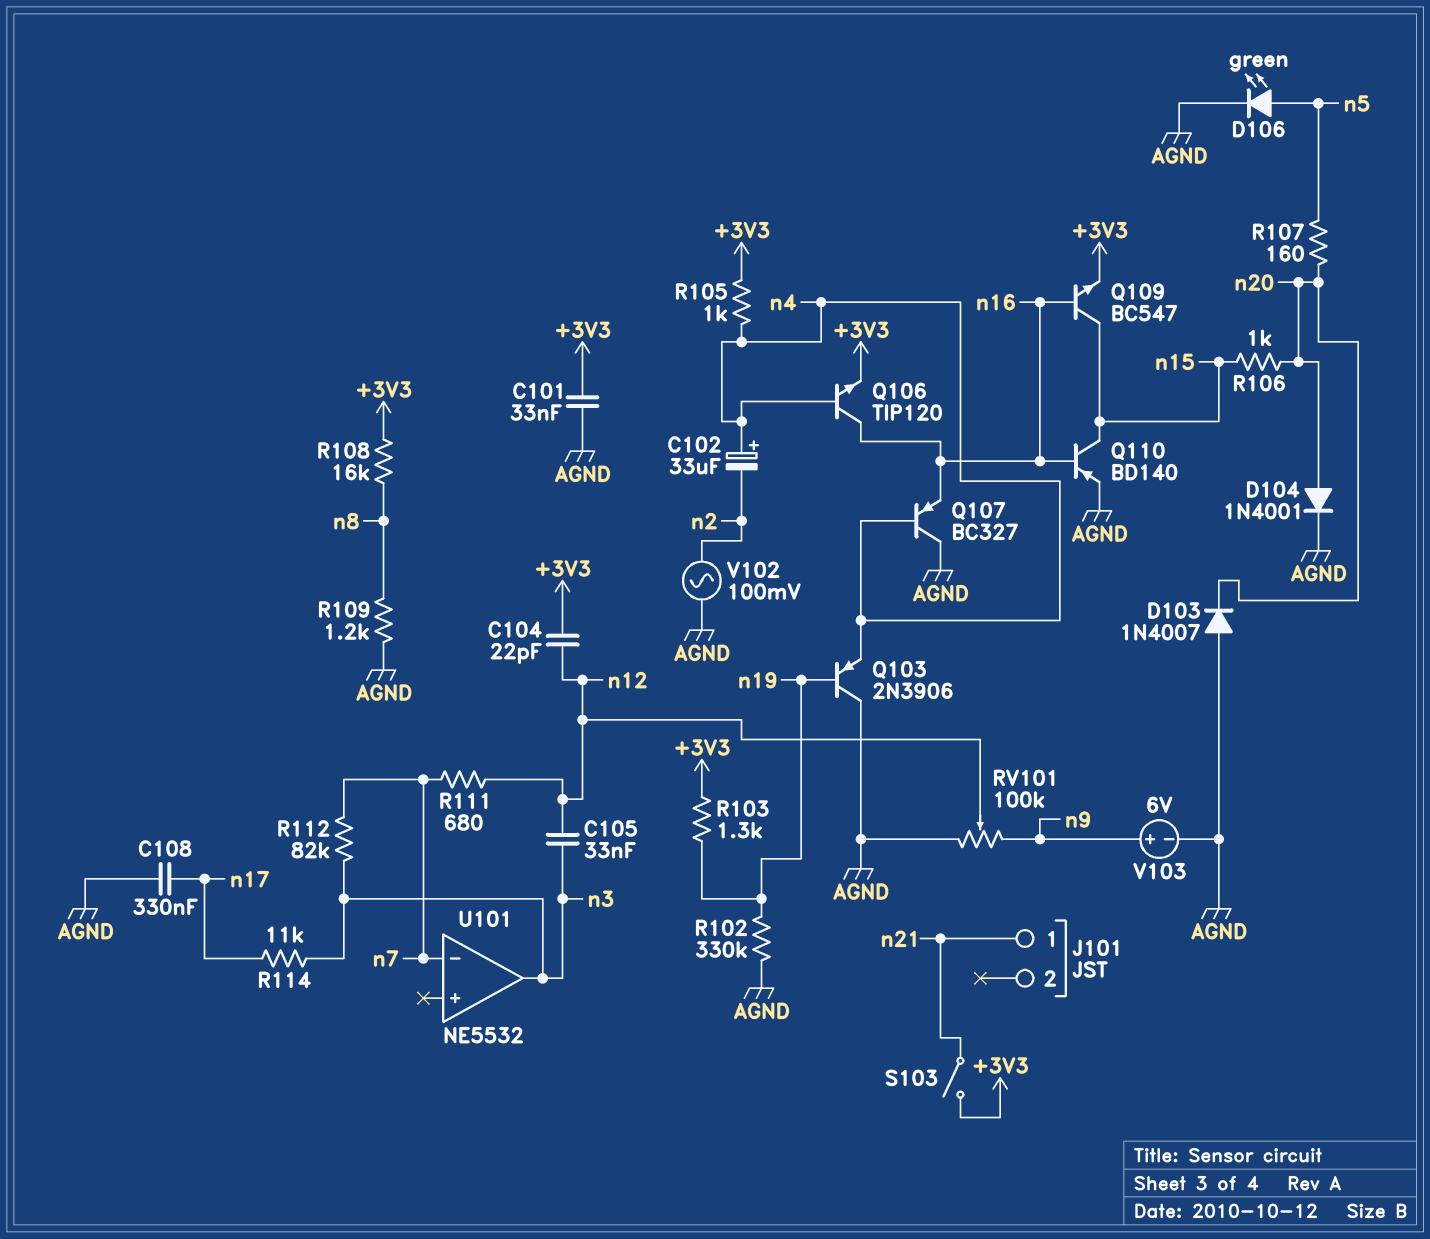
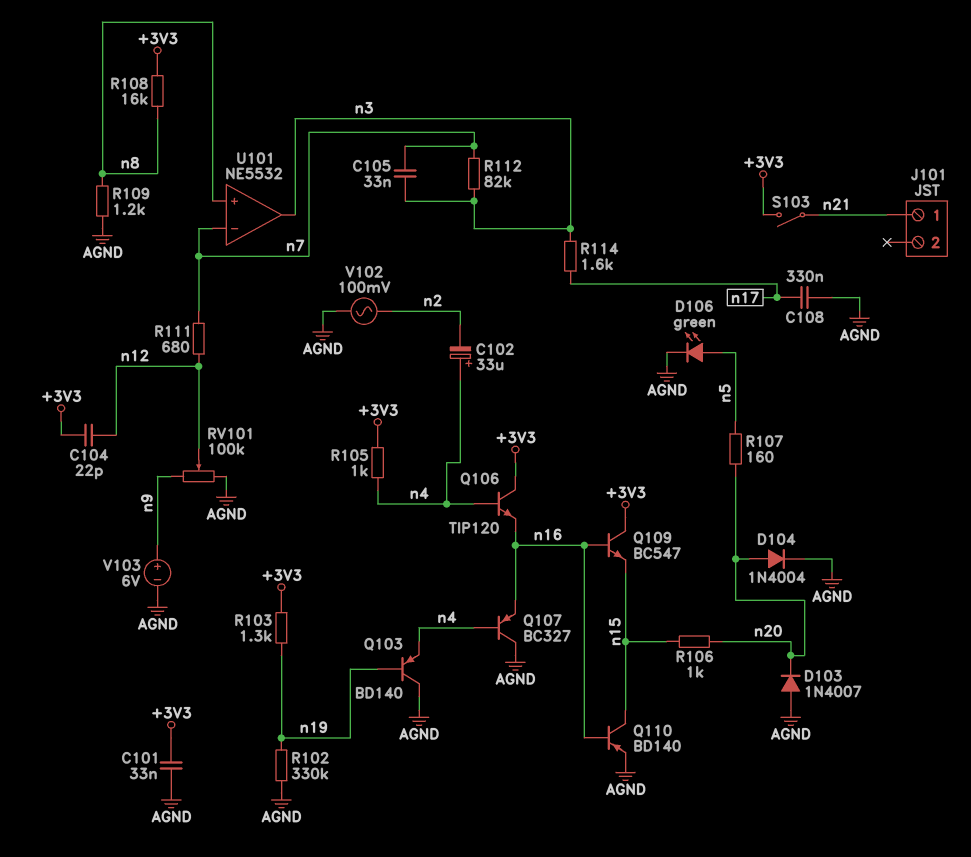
C105: 33nF (n3, n12) -> 33nF (n3, n7)
D104: diode 1N4001 (A n20, K AGND) -> diode 1N4004 (A n20, K AGND)
Q103: PNP 2N3906 (B n19, C AGND, E n4) -> PNP BD140 (B n19, C AGND, E n4)
Q106: NPN TIP120 (B n4, C n16, E +3V3) -> NPN TIP120 (B n4, C +3V3, E n16)
Q109: NPN BC547 (B n16, C n15, E +3V3) -> NPN BC547 (B n16, C +3V3, E n15)
R114: 11k (n3, n17) -> 1.6k (n3, n17)
U101 pin in+: none -> n8

